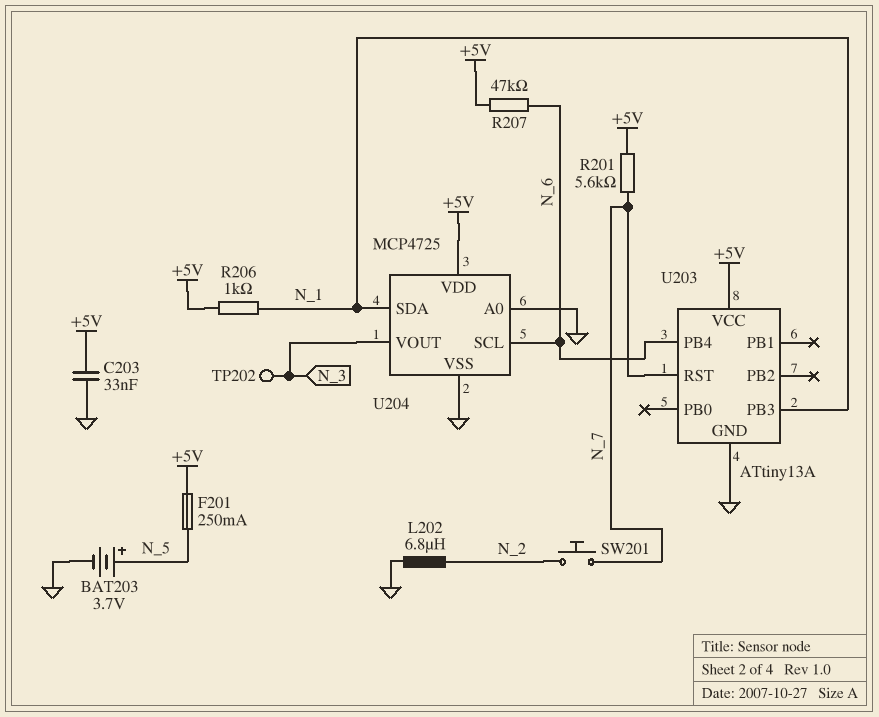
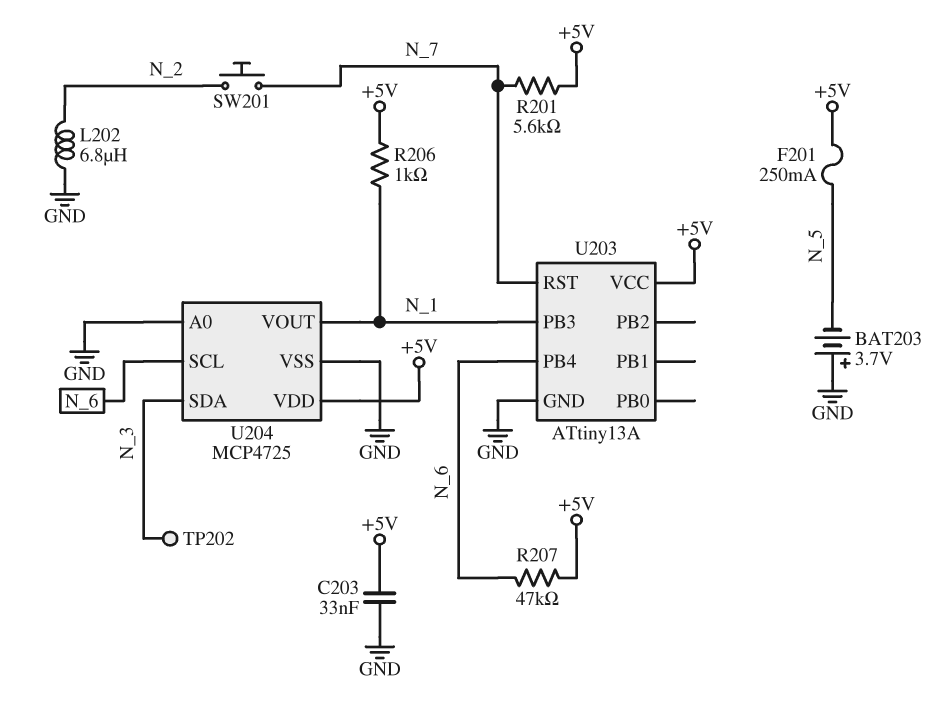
BAT203: 3.7V (plus N_5, minus GND) -> 3.7V (plus GND, minus N_5)
U204 pin SDA: N_1 -> N_3
U204 pin VOUT: N_3 -> N_1

